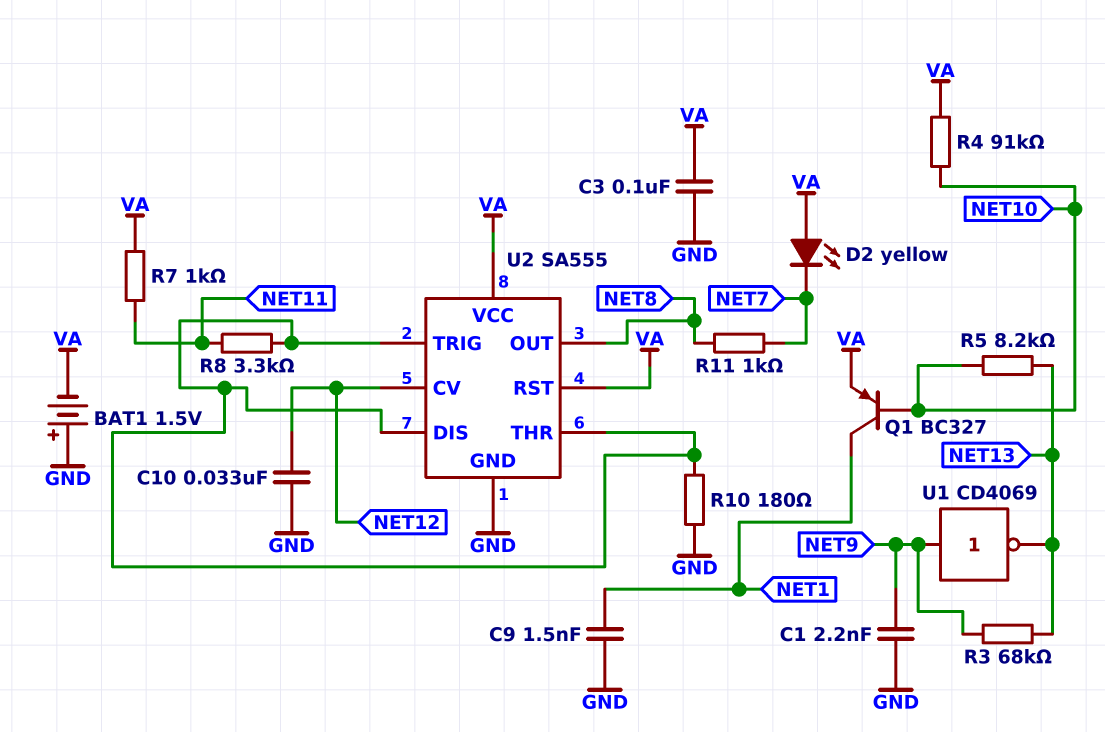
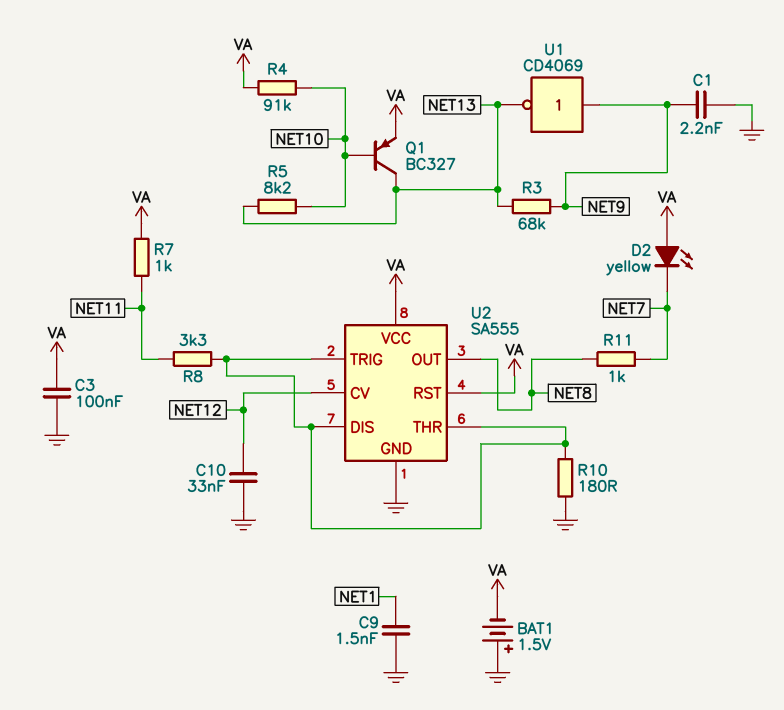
Q1: PNP BC327 (B NET10, C NET1, E VA) -> PNP BC327 (B NET10, C NET13, E VA)

